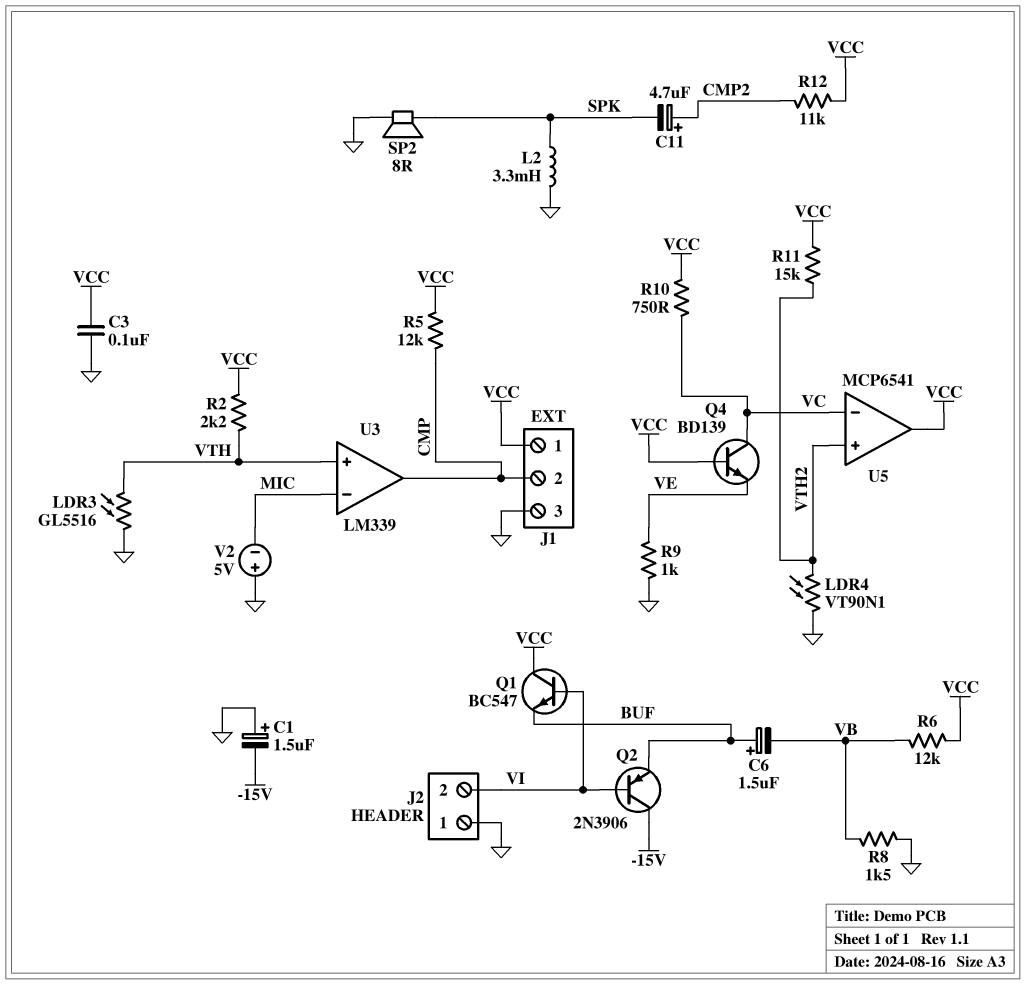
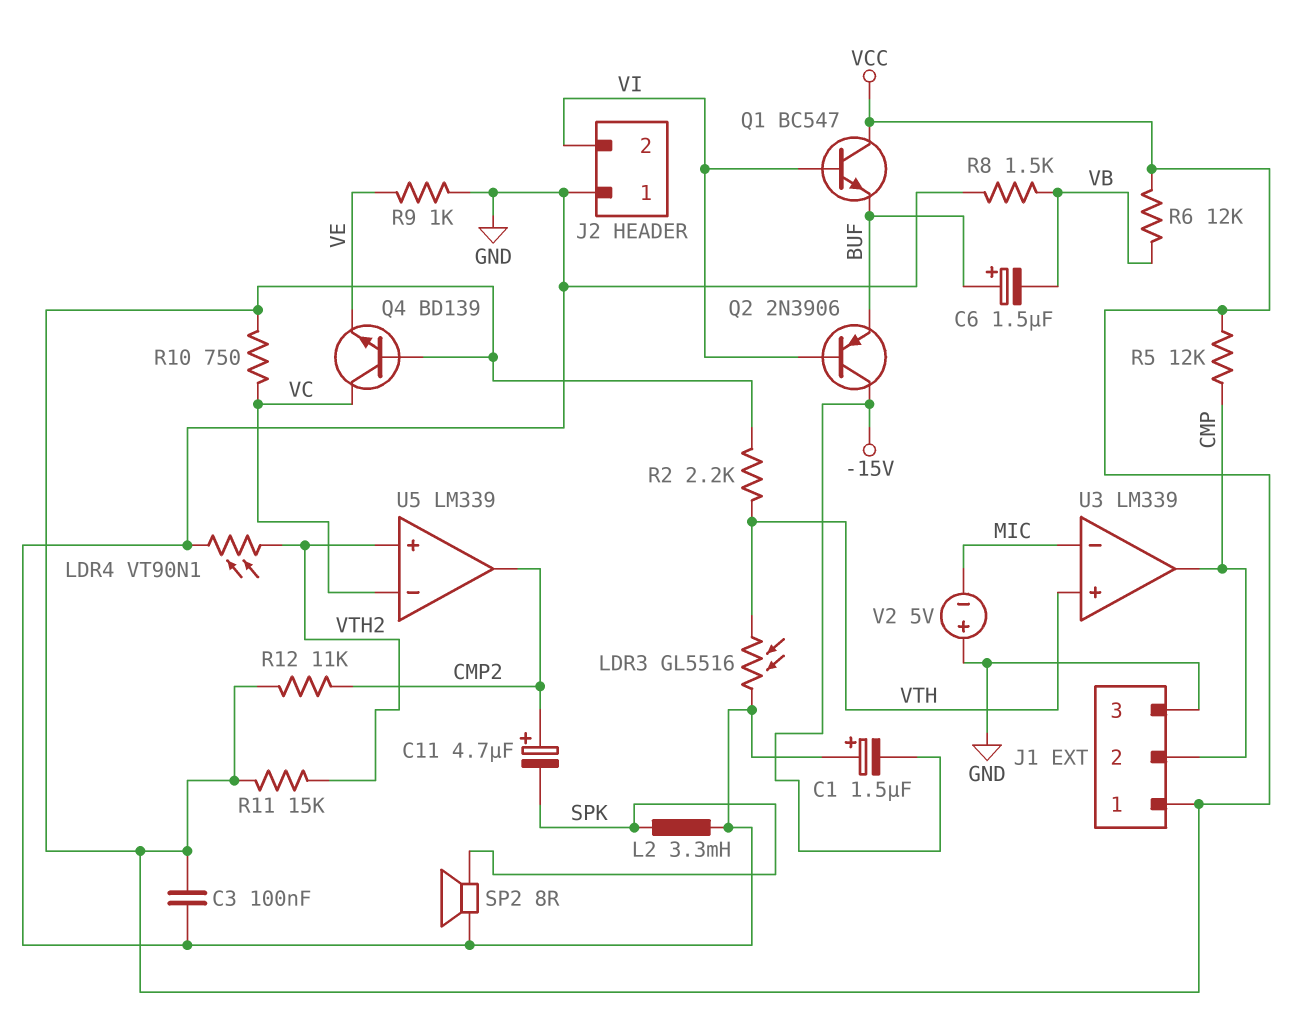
U5: MCP6541 -> LM339
U5 pin out: VCC -> CMP2

